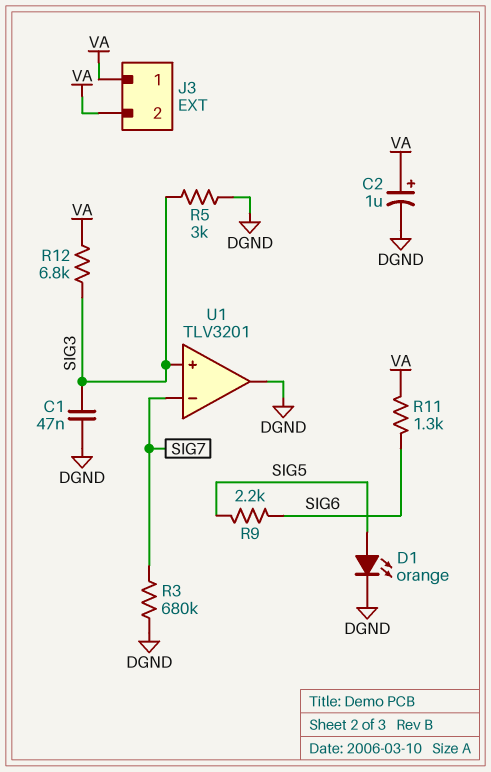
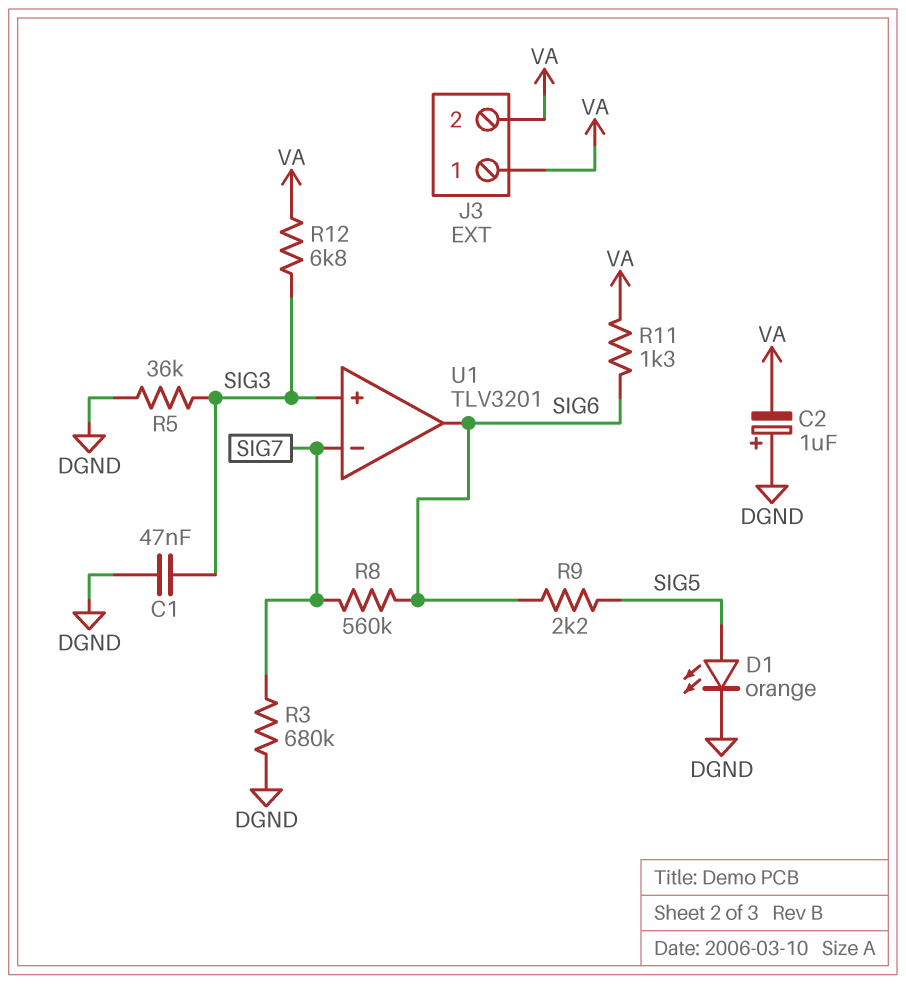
C2: 1uF (plus VA, minus DGND) -> 1uF (plus DGND, minus VA)
R5: 3k (DGND, SIG3) -> 36k (DGND, SIG3)
R8: none -> 560k (SIG6, SIG7)
U1 pin out: DGND -> SIG6

